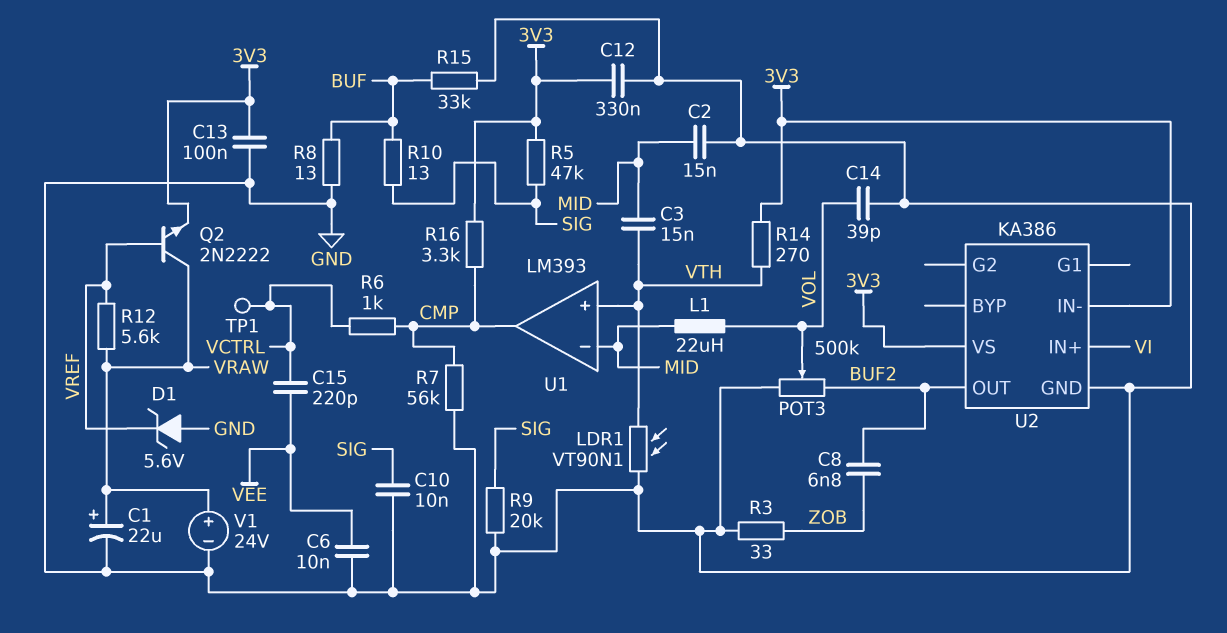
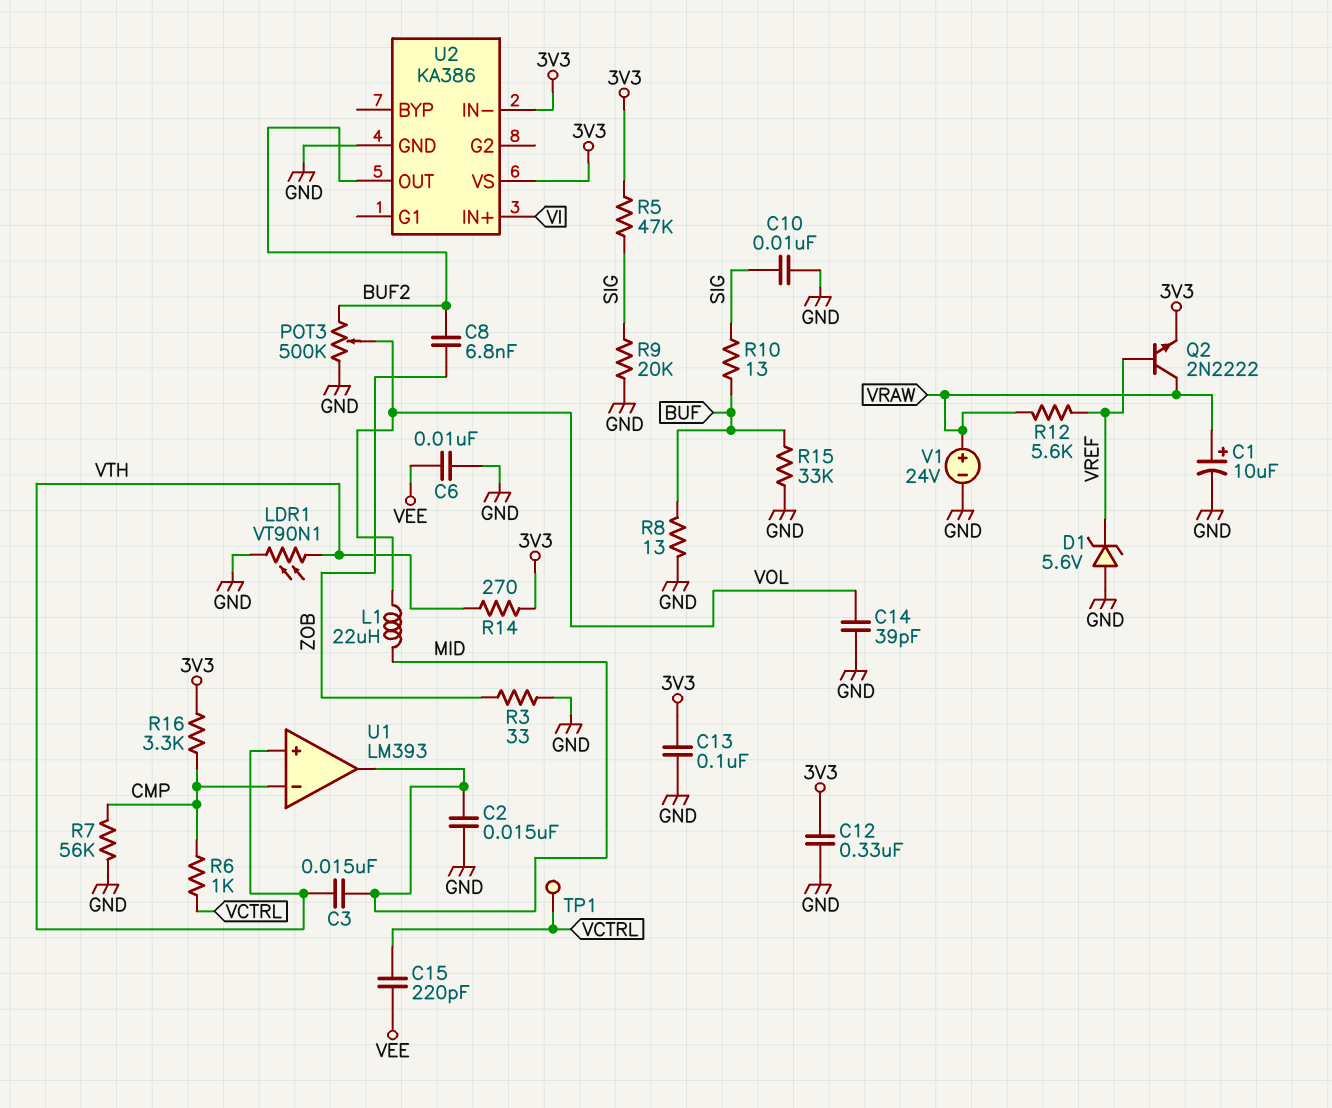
C1: 22uF (plus VRAW, minus GND) -> 10uF (plus VRAW, minus GND)
U1 pin in-: MID -> CMP
U1 pin out: CMP -> MID

